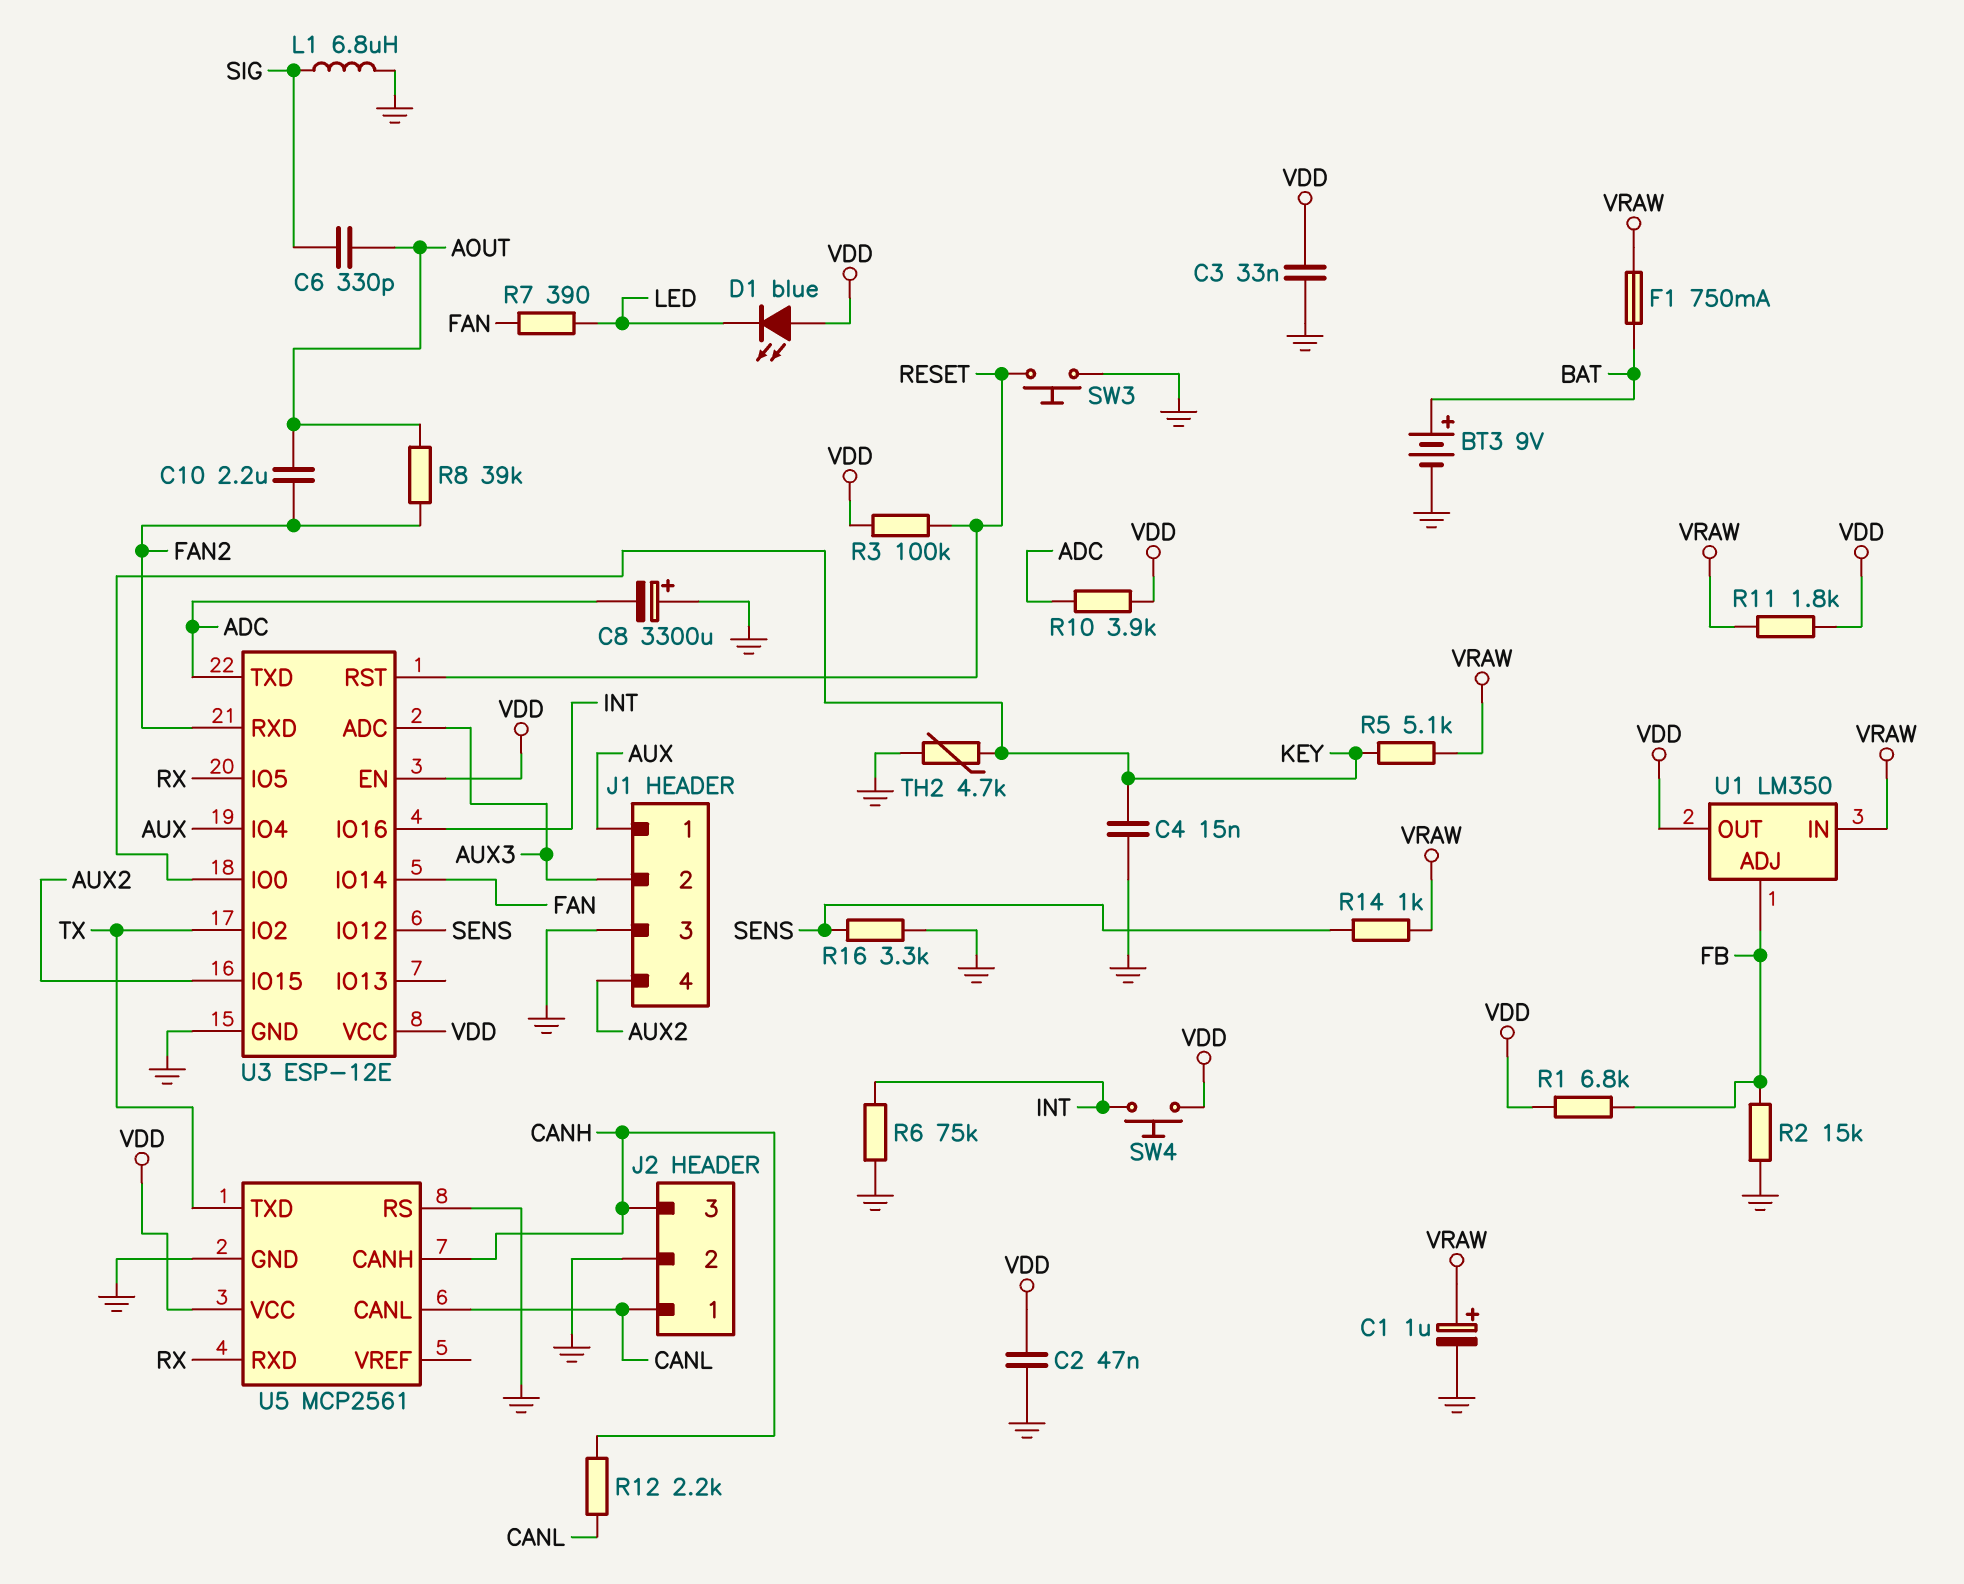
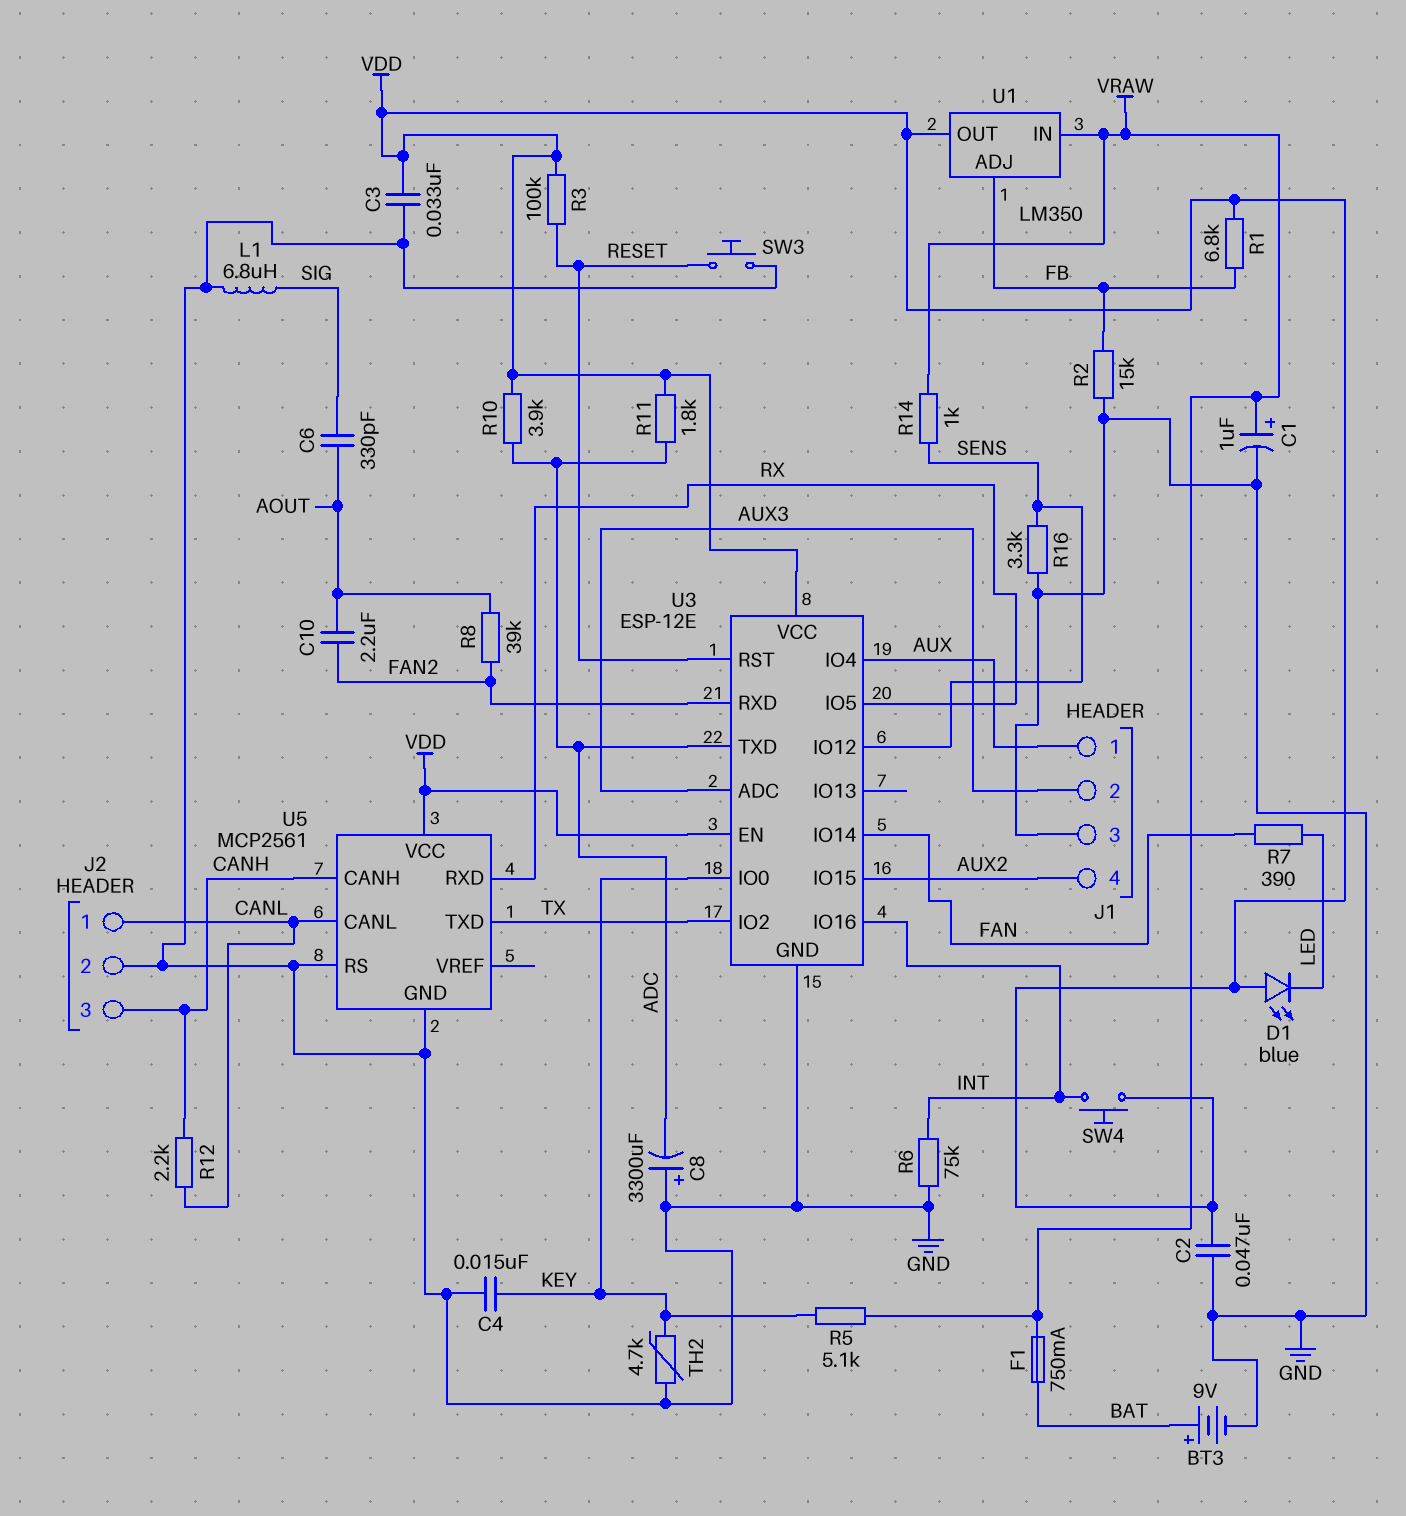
R11: 1.8k (VDD, VRAW) -> 1.8k (ADC, VDD)

